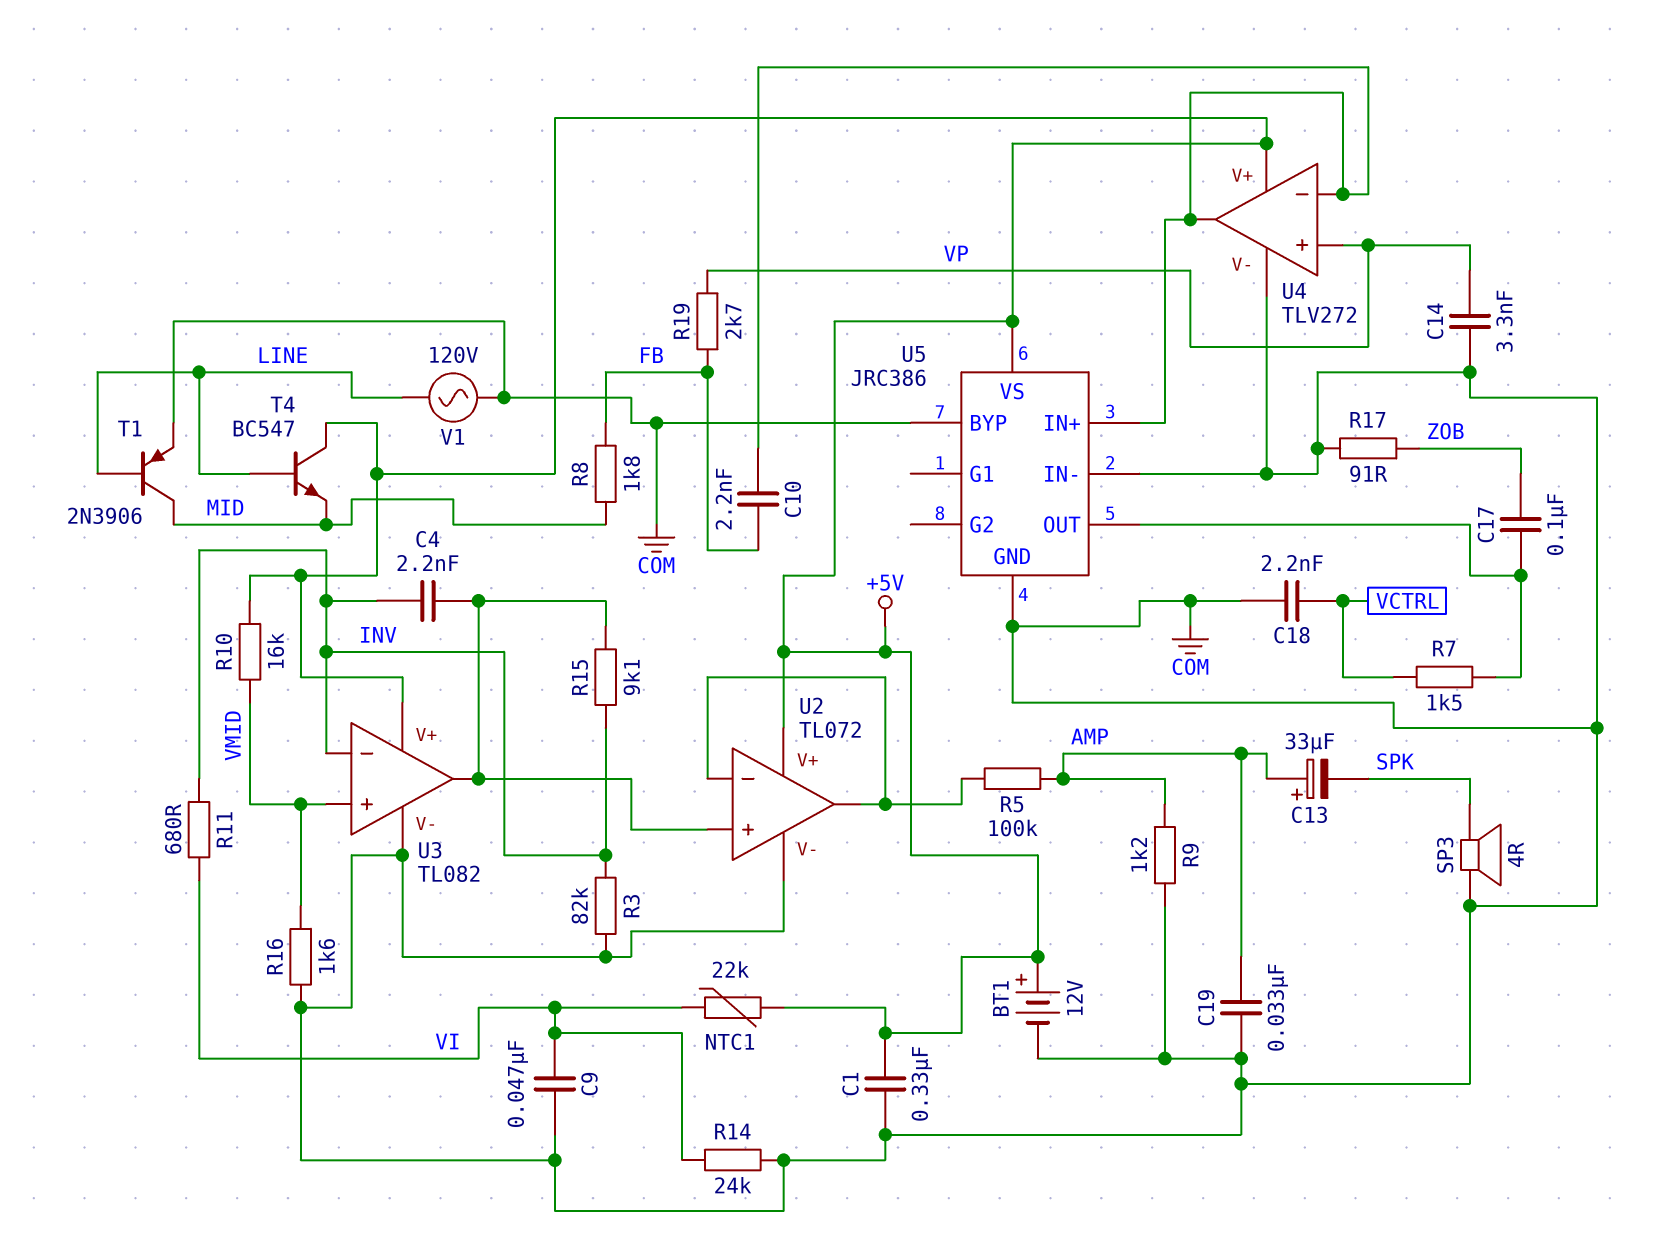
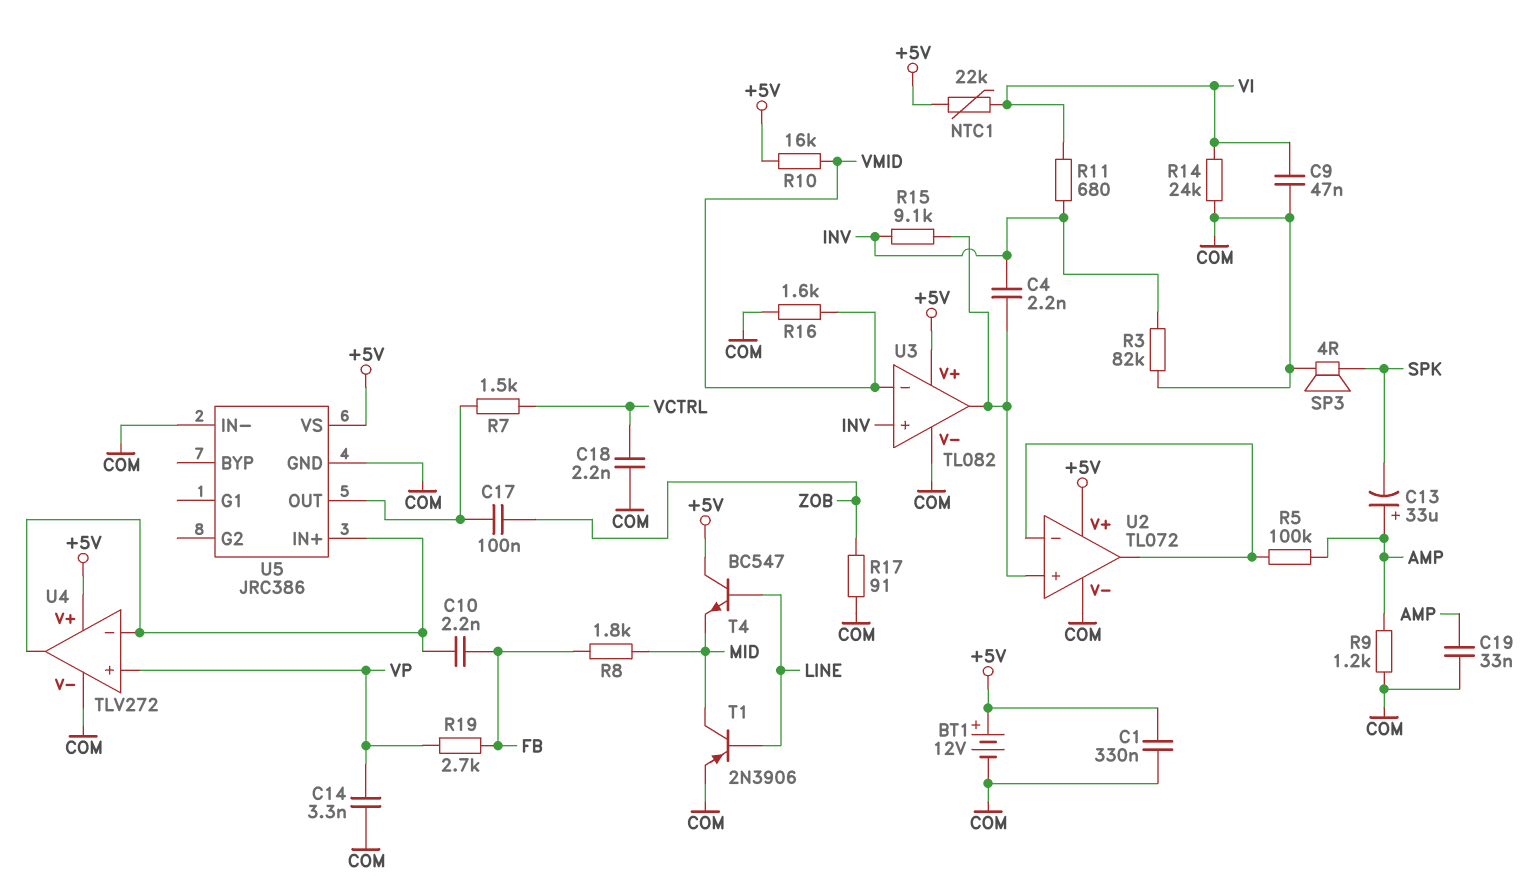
U3 pin in+: VMID -> INV
U3 pin in-: INV -> VMID
U5 pin BYP: COM -> none
V1: AC 120V (COM, LINE) -> none

